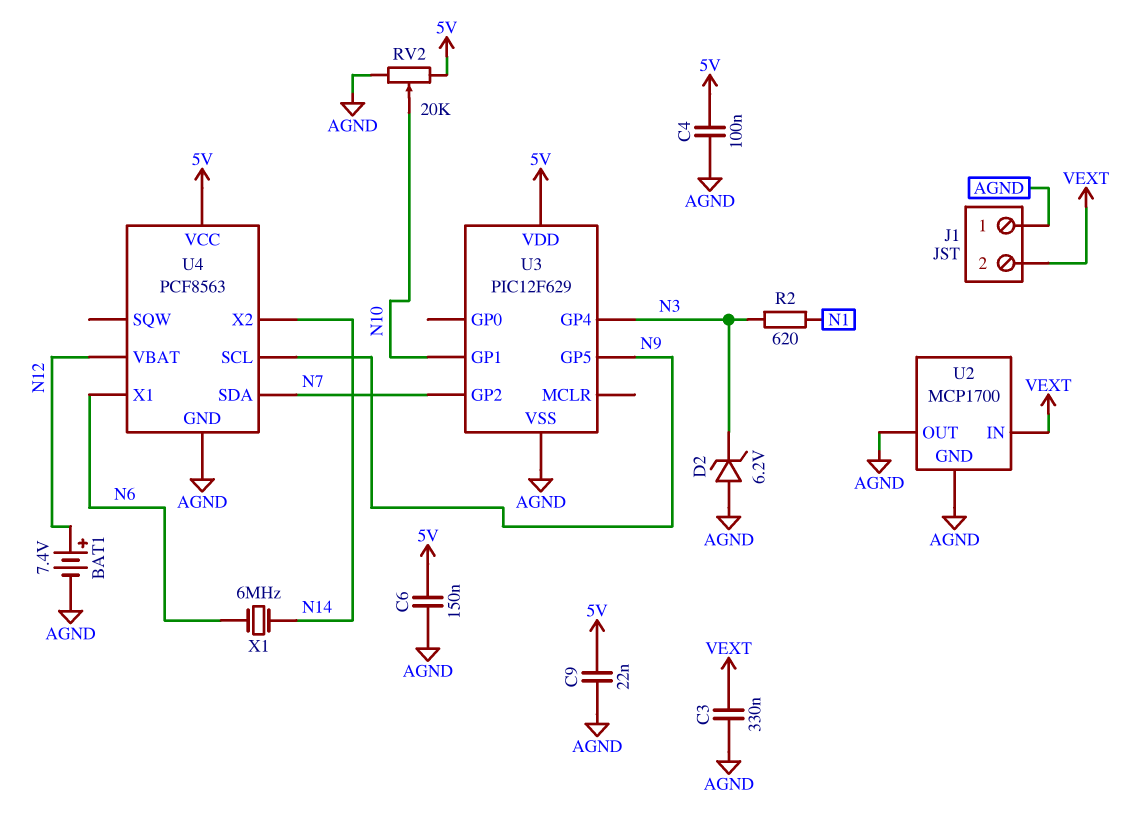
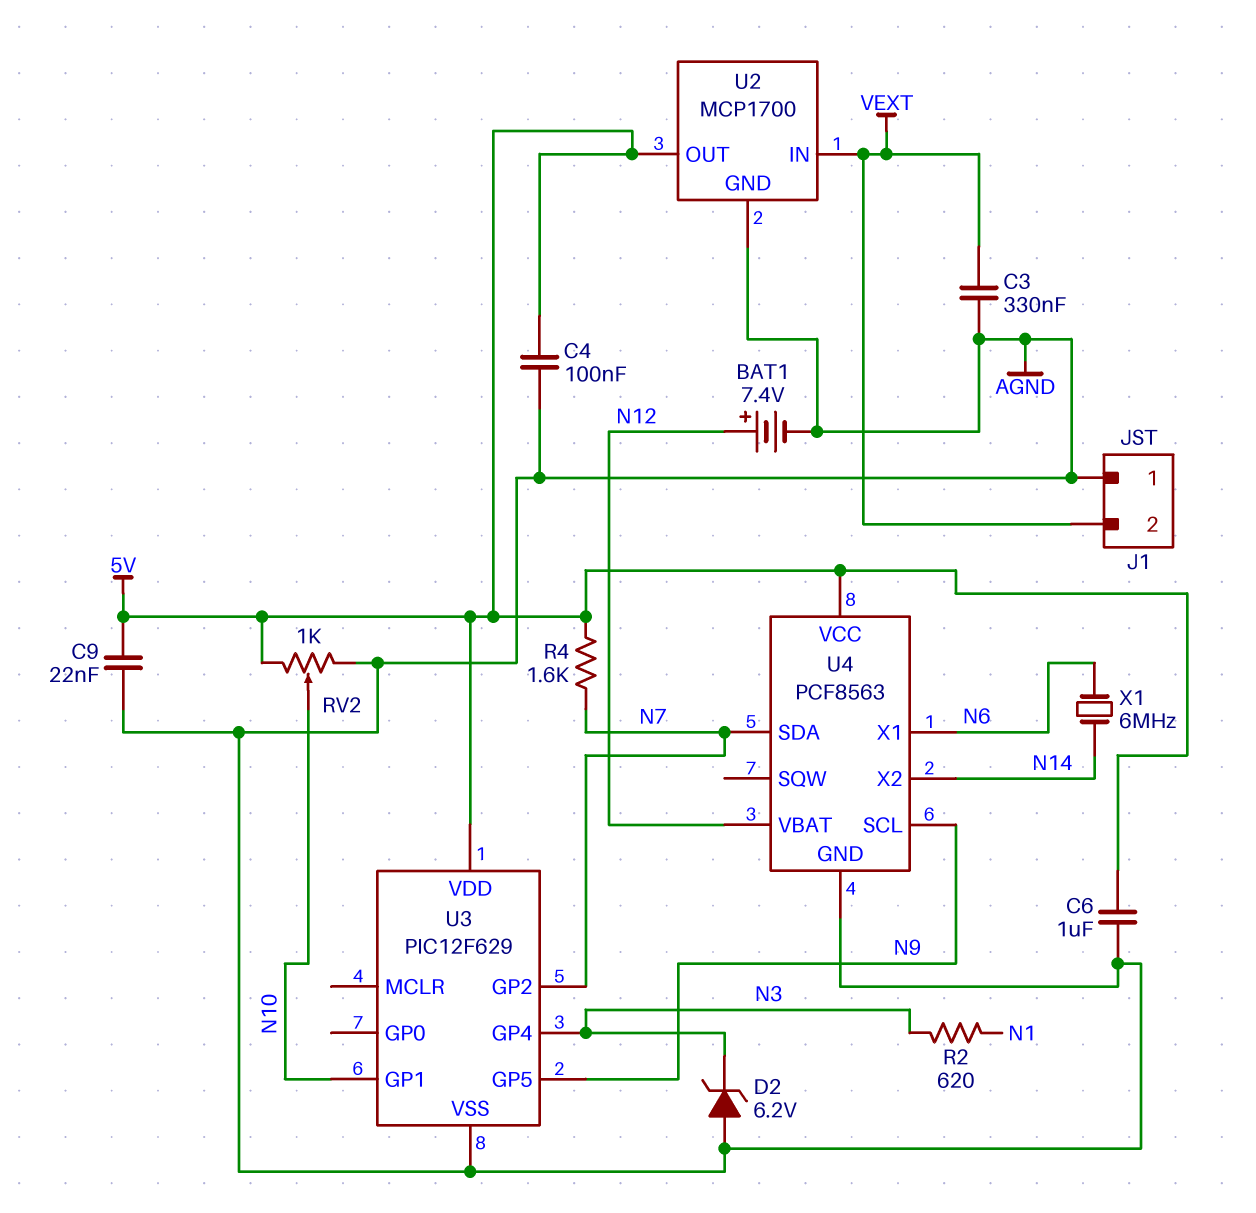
C6: 150nF (5V, AGND) -> 1uF (5V, AGND)
R4: none -> 1.6k (5V, N7)
RV2: 20k (5V, AGND, wiper N10) -> 1k (5V, AGND, wiper N10)
U2 pin OUT: AGND -> 5V

